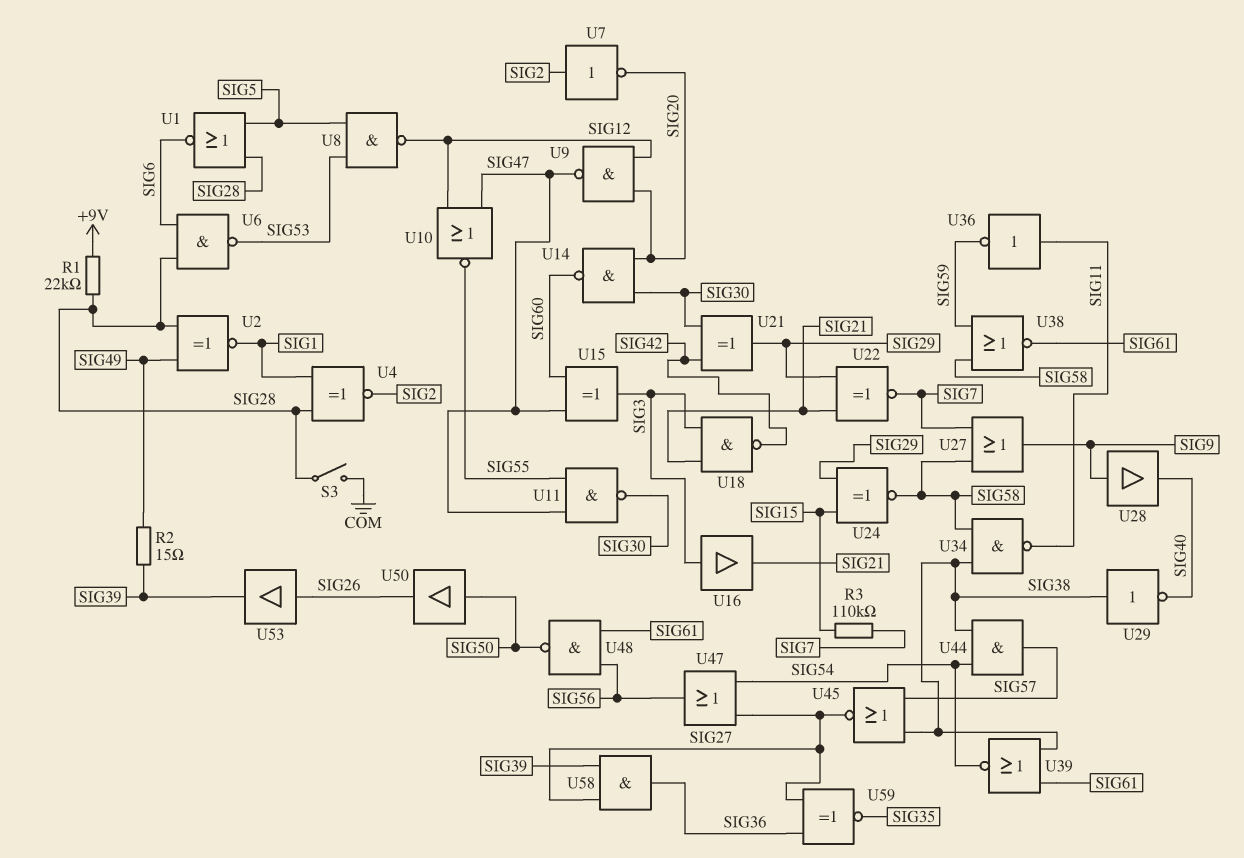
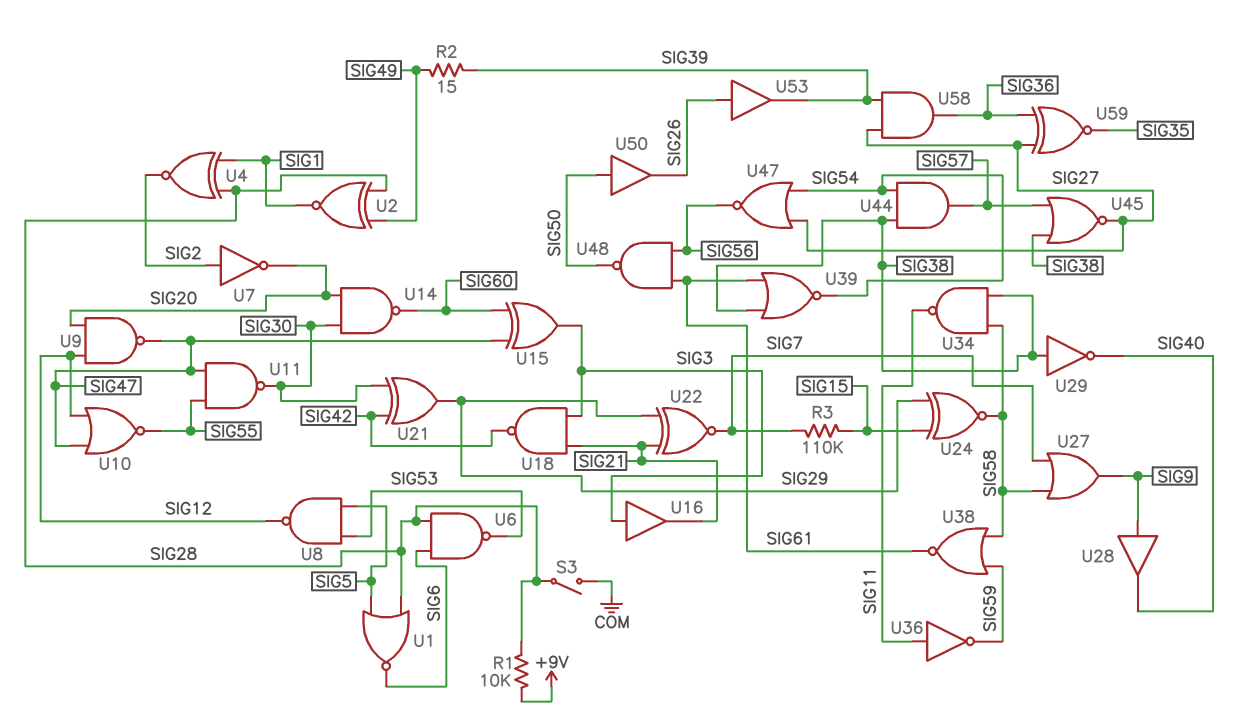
R1: 22k (+9V, SIG28) -> 10k (+9V, SIG28)
U47: OR (in SIG27, in SIG54, out SIG56) -> NOR (in SIG27, in SIG54, out SIG56)

